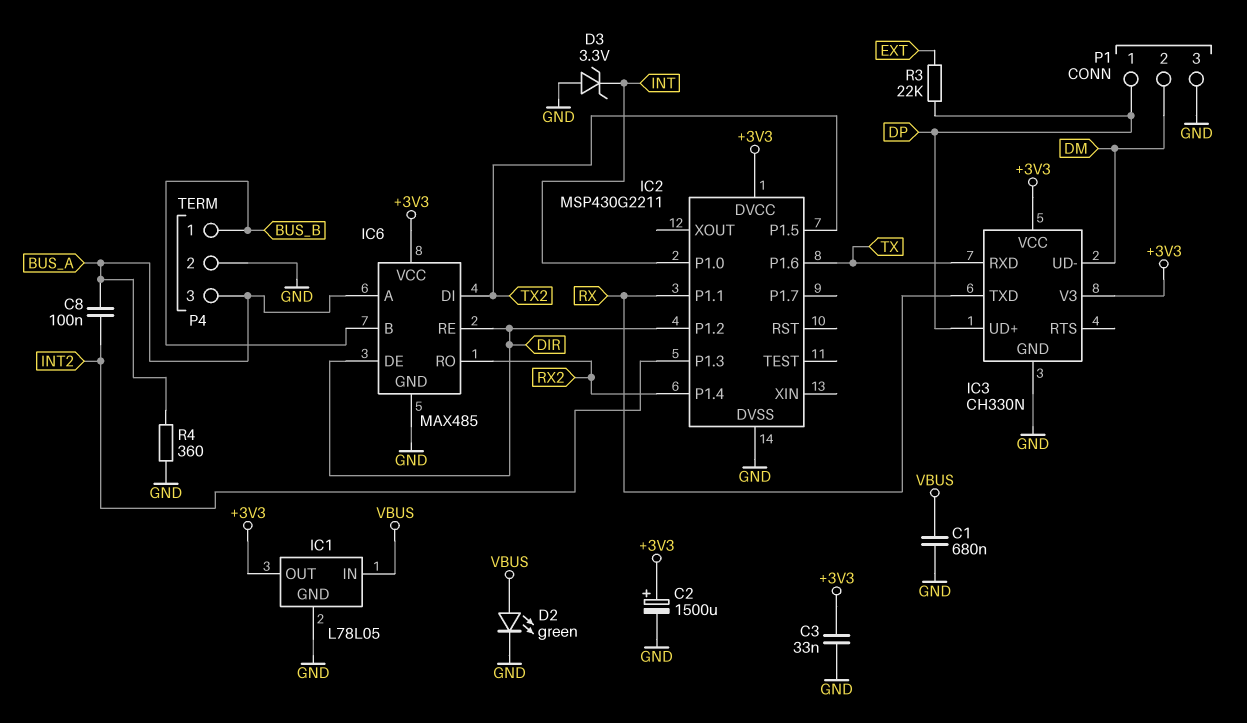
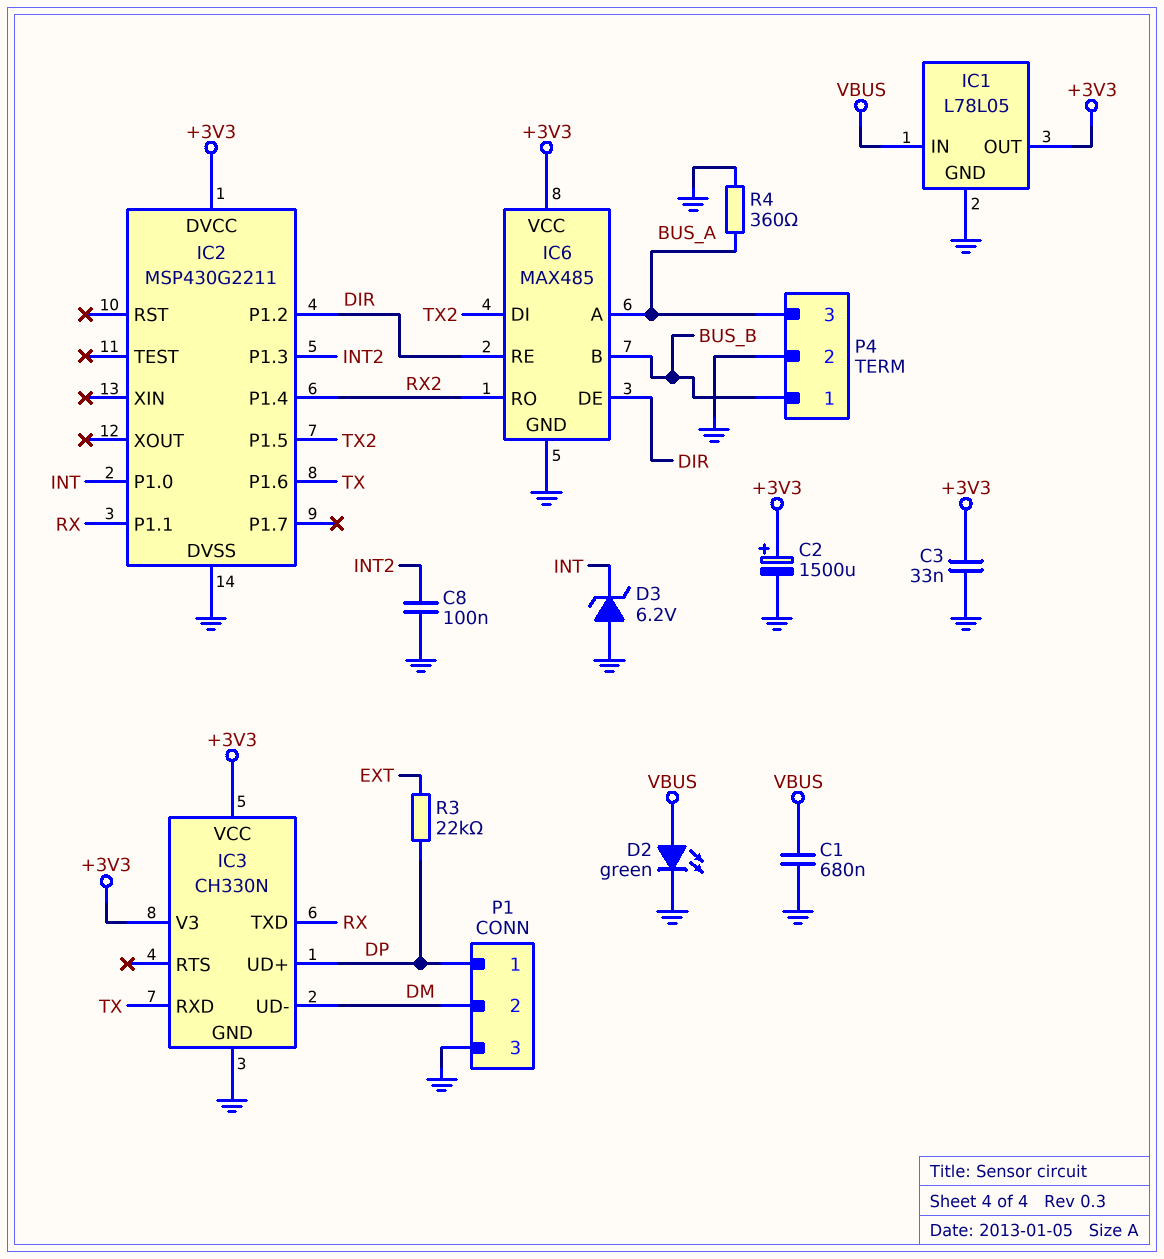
C8: 100nF (BUS_A, INT2) -> 100nF (GND, INT2)
D3: zener 3.3V (A GND, K INT) -> zener 6.2V (A GND, K INT)

